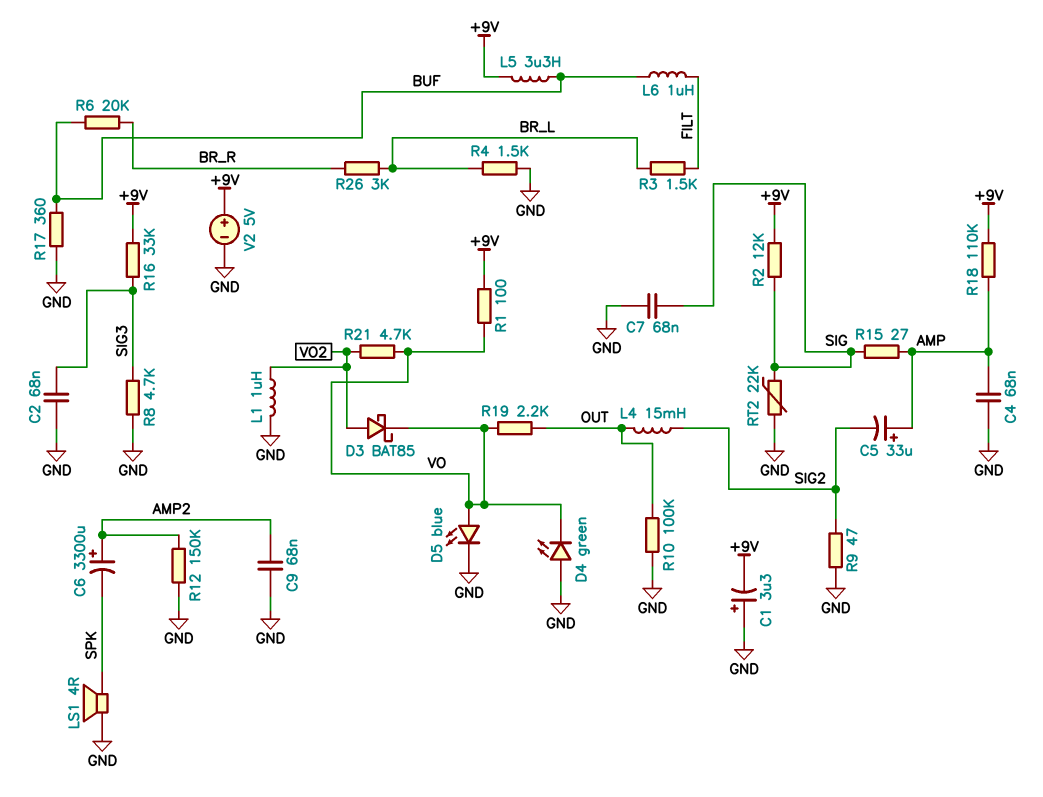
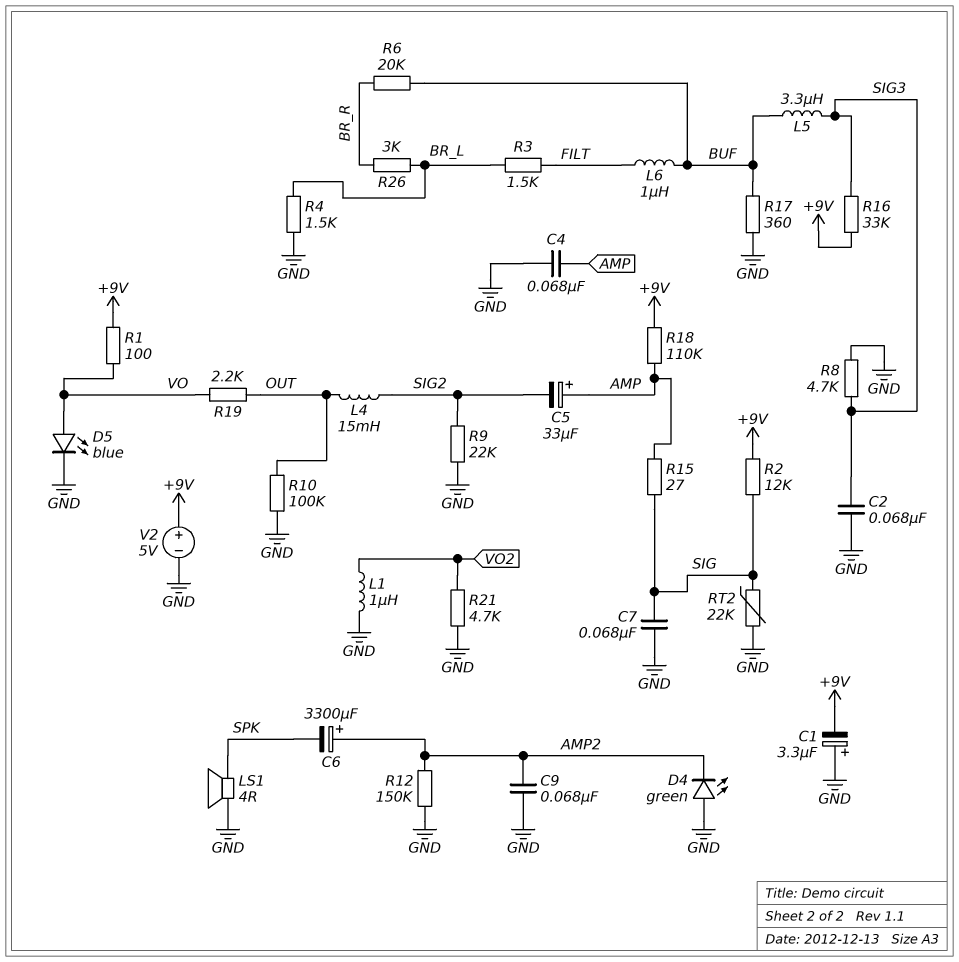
D3: schottky BAT85 (A VO2, K VO) -> none
D4: LED green (A GND, K VO) -> LED green (A GND, K AMP2)
L5: 3.3uH (+9V, BUF) -> 3.3uH (BUF, SIG3)
R9: 47 (GND, SIG2) -> 22k (GND, SIG2)
R21: 4.7k (VO, VO2) -> 4.7k (GND, VO2)

